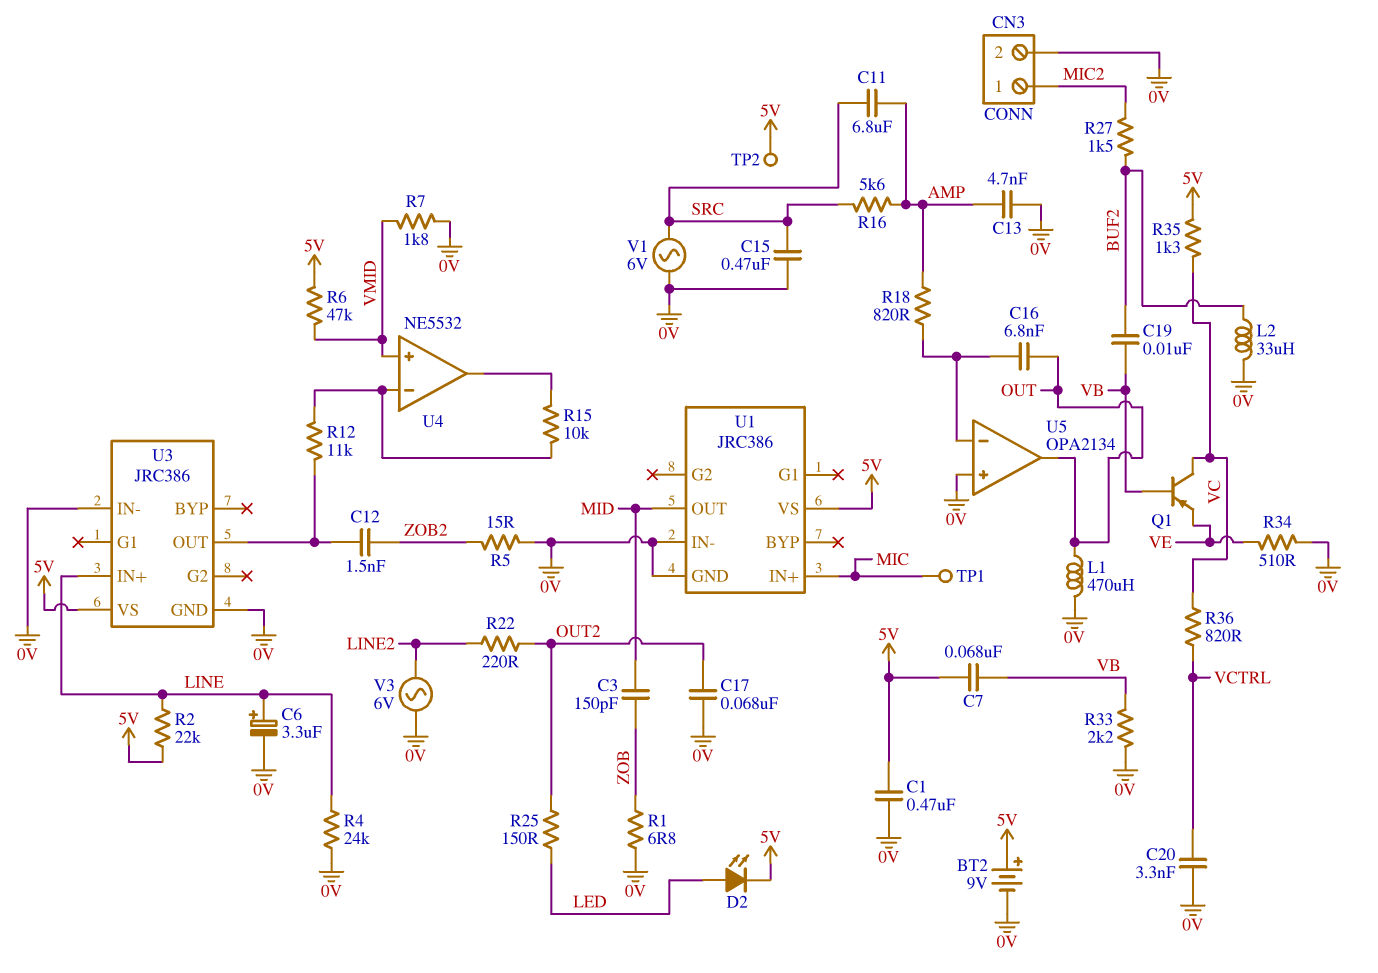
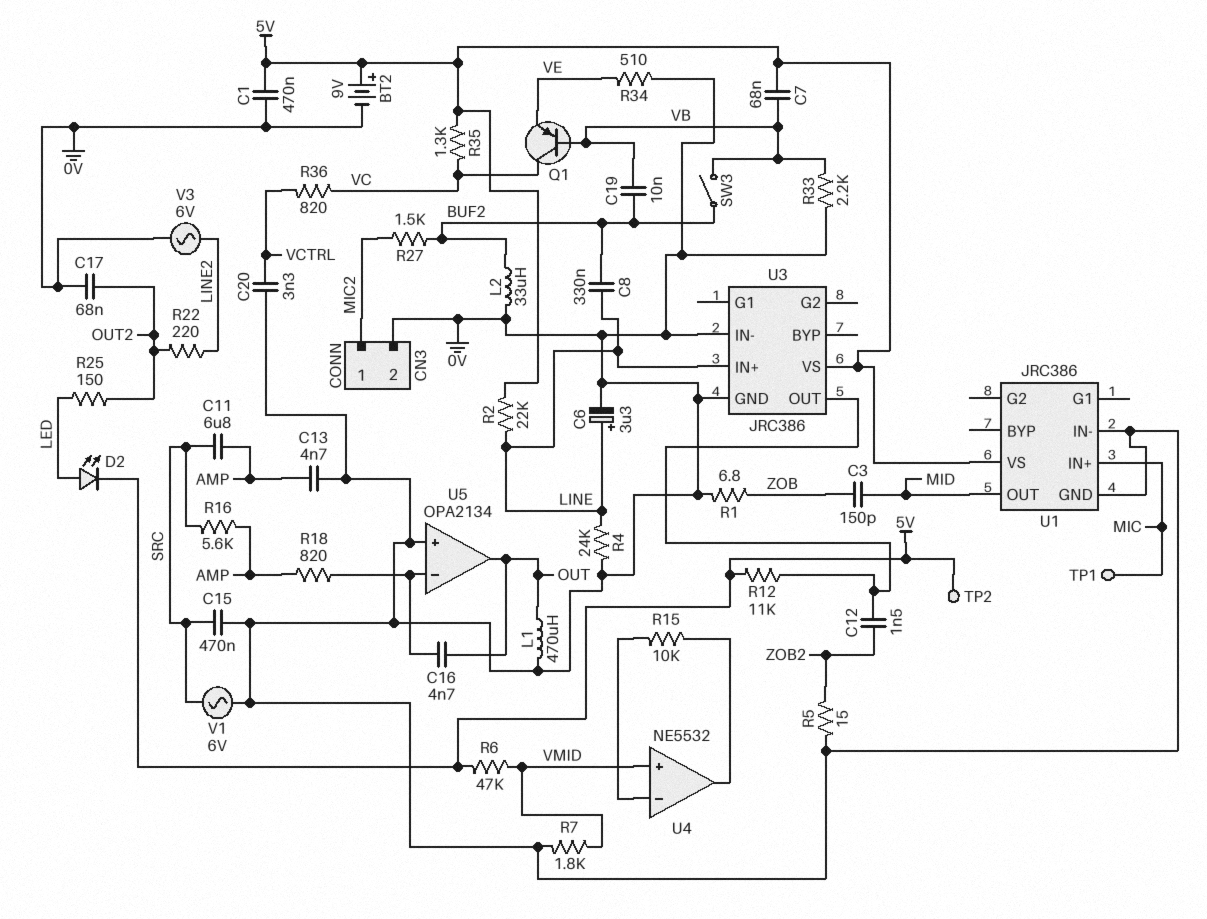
C8: none -> 330nF (BUF2, LINE)
C16: 6.8nF (OUT, U5/in-) -> 4.7nF (OUT, U5/in-)
R12: 11k (U3/OUT, U4/in-) -> 11k (5V, U3/OUT)
SW3: none -> switch (BUF2, VB)

